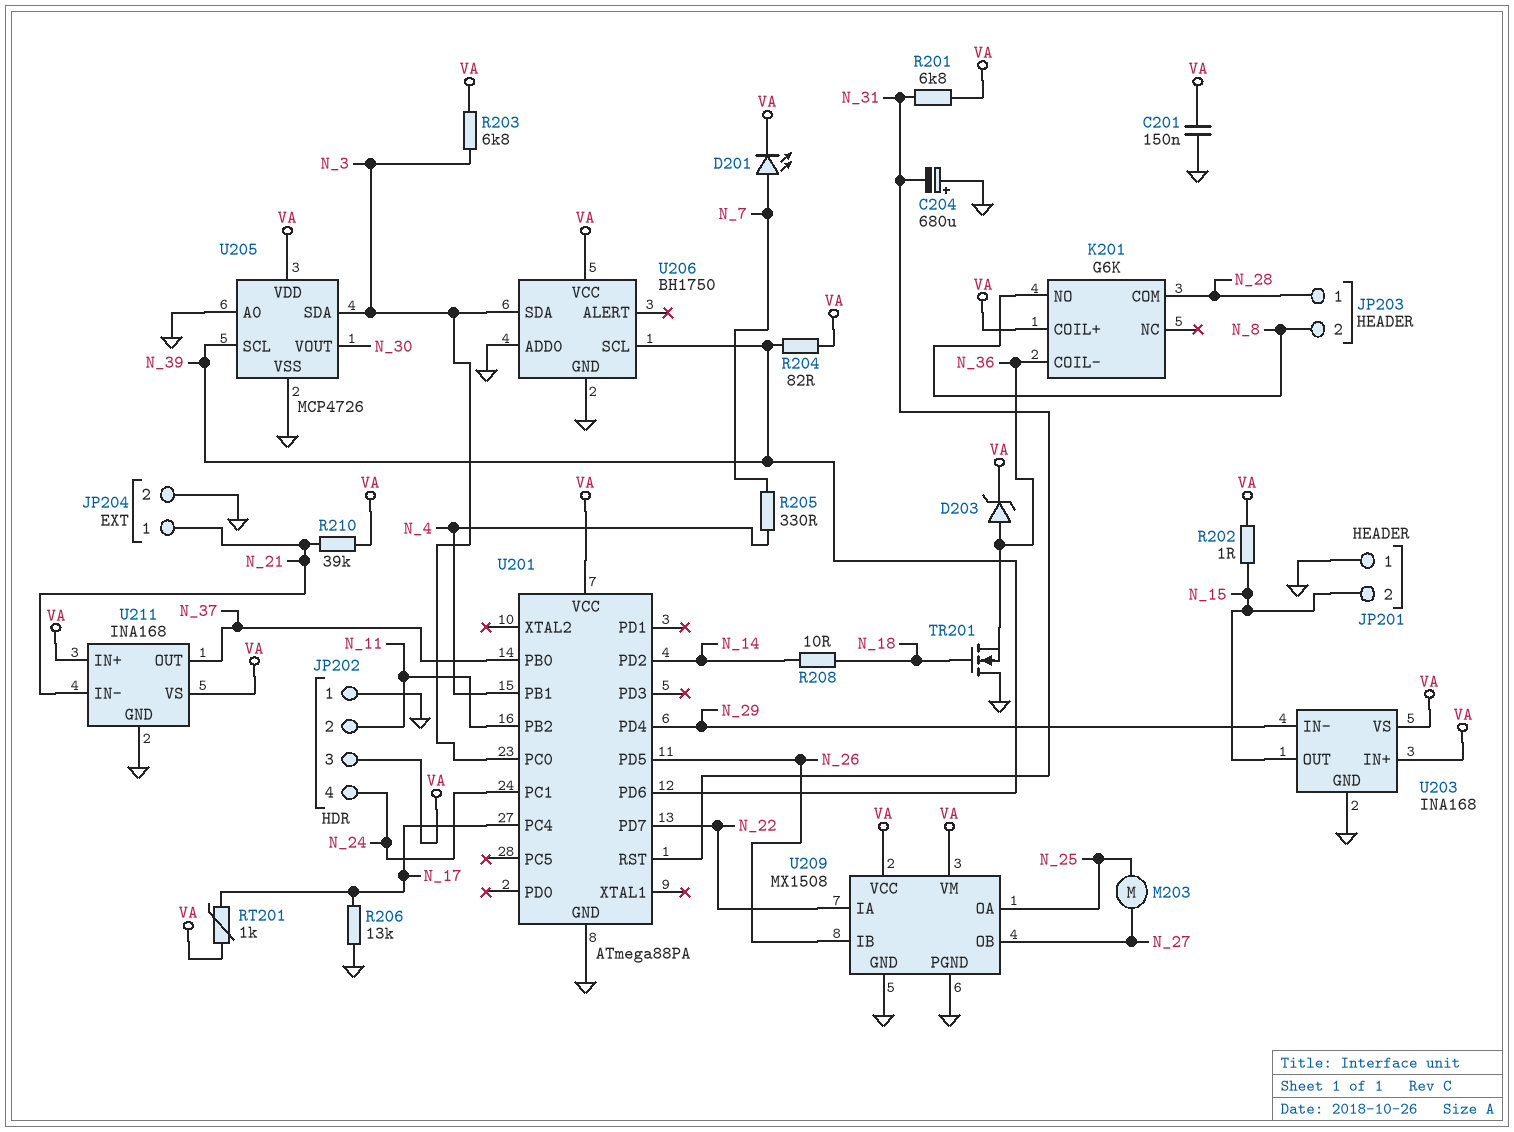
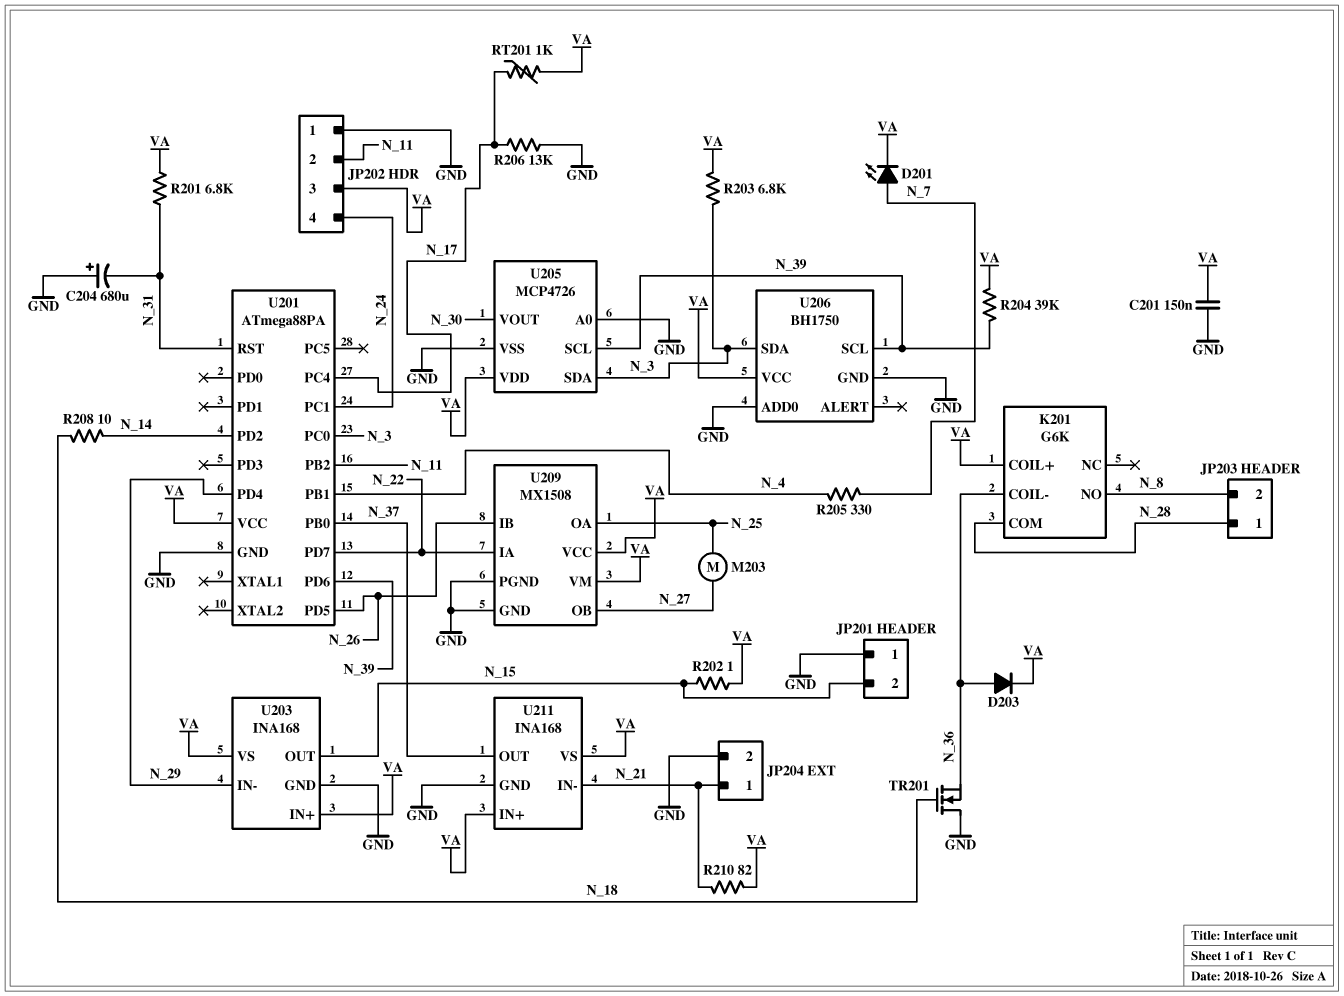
D203: zener (A N_36, K VA) -> diode (A N_36, K VA)
R204: 82 (N_39, VA) -> 39k (N_39, VA)
R210: 39k (N_21, VA) -> 82 (N_21, VA)

